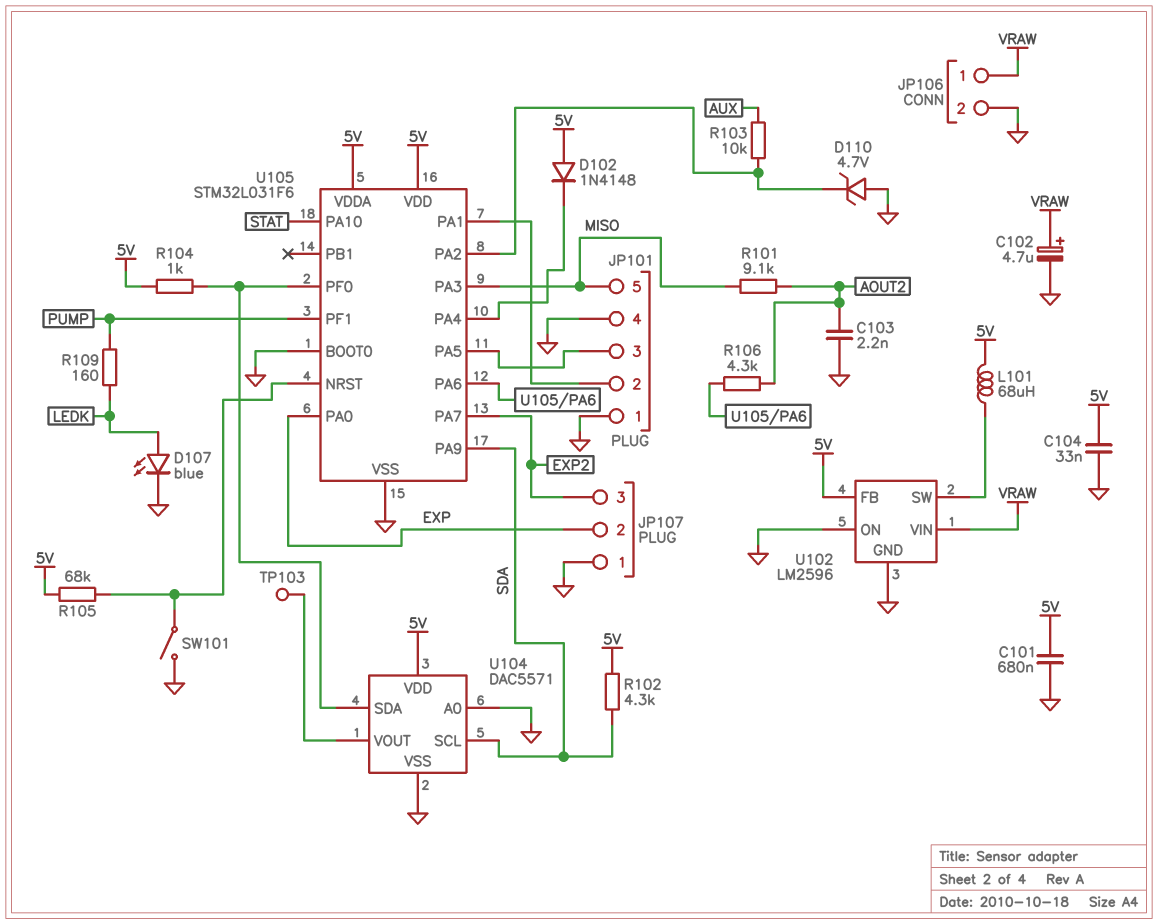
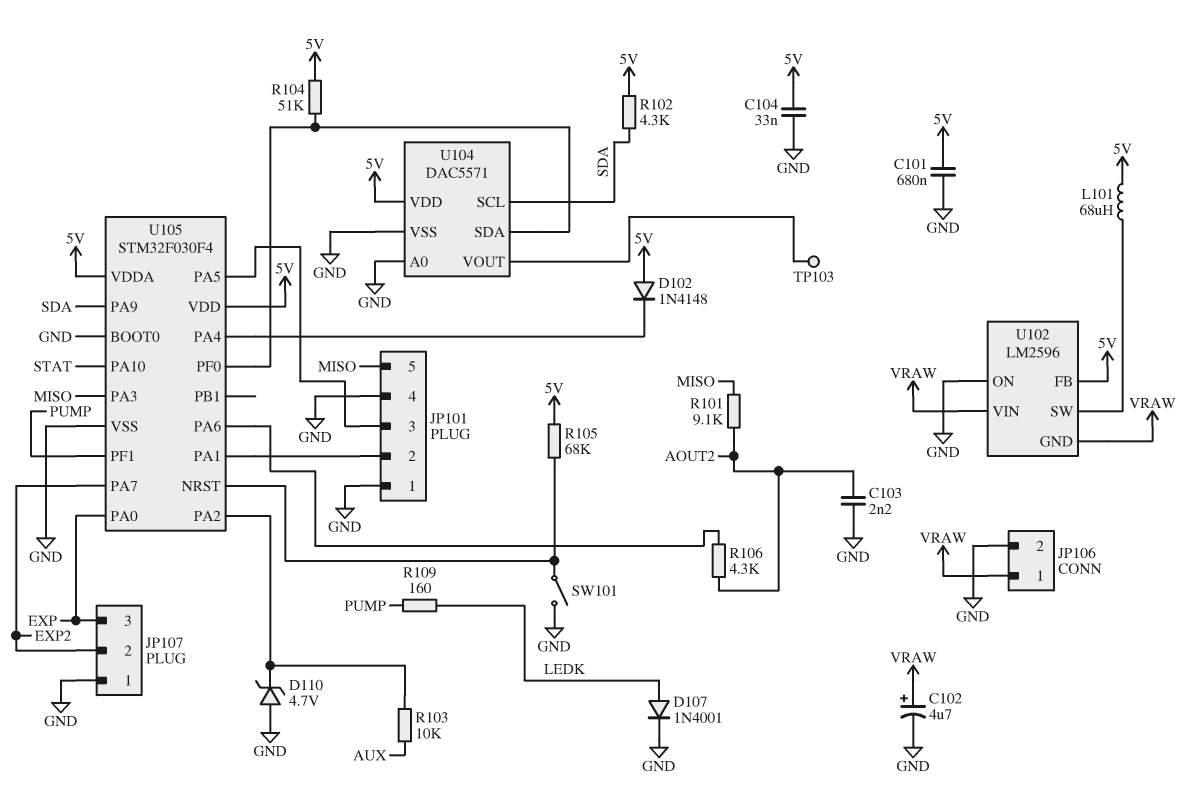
D107: LED blue (A LEDK, K GND) -> diode 1N4001 (A LEDK, K GND)
JP107 pin 2: EXP -> EXP2
JP107 pin 3: EXP2 -> EXP
R104: 1k (5V, U104/SDA) -> 51k (5V, U104/SDA)
U102 pin GND: GND -> VRAW
U105: STM32L031F6 -> STM32F030F4

